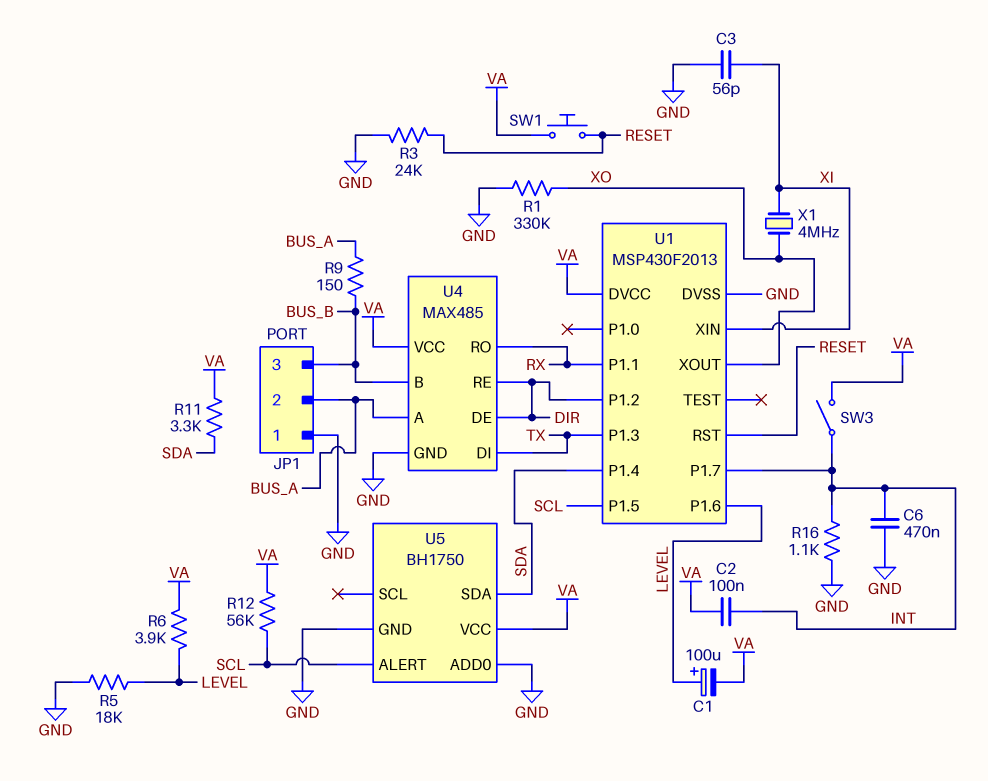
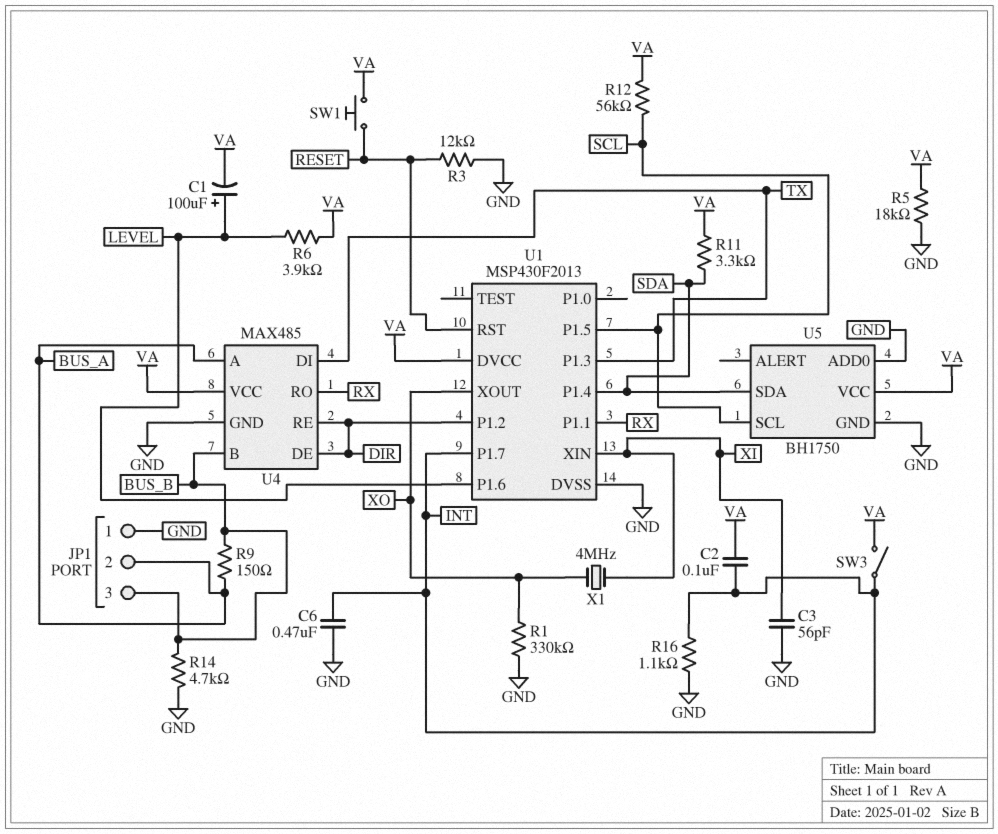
R3: 24k (GND, RESET) -> 12k (GND, RESET)
R5: 18k (GND, LEVEL) -> 18k (GND, VA)
R14: none -> 4.7k (BUS_B, GND)
U5 pin ALERT: SCL -> none
U5 pin SCL: none -> SCL

